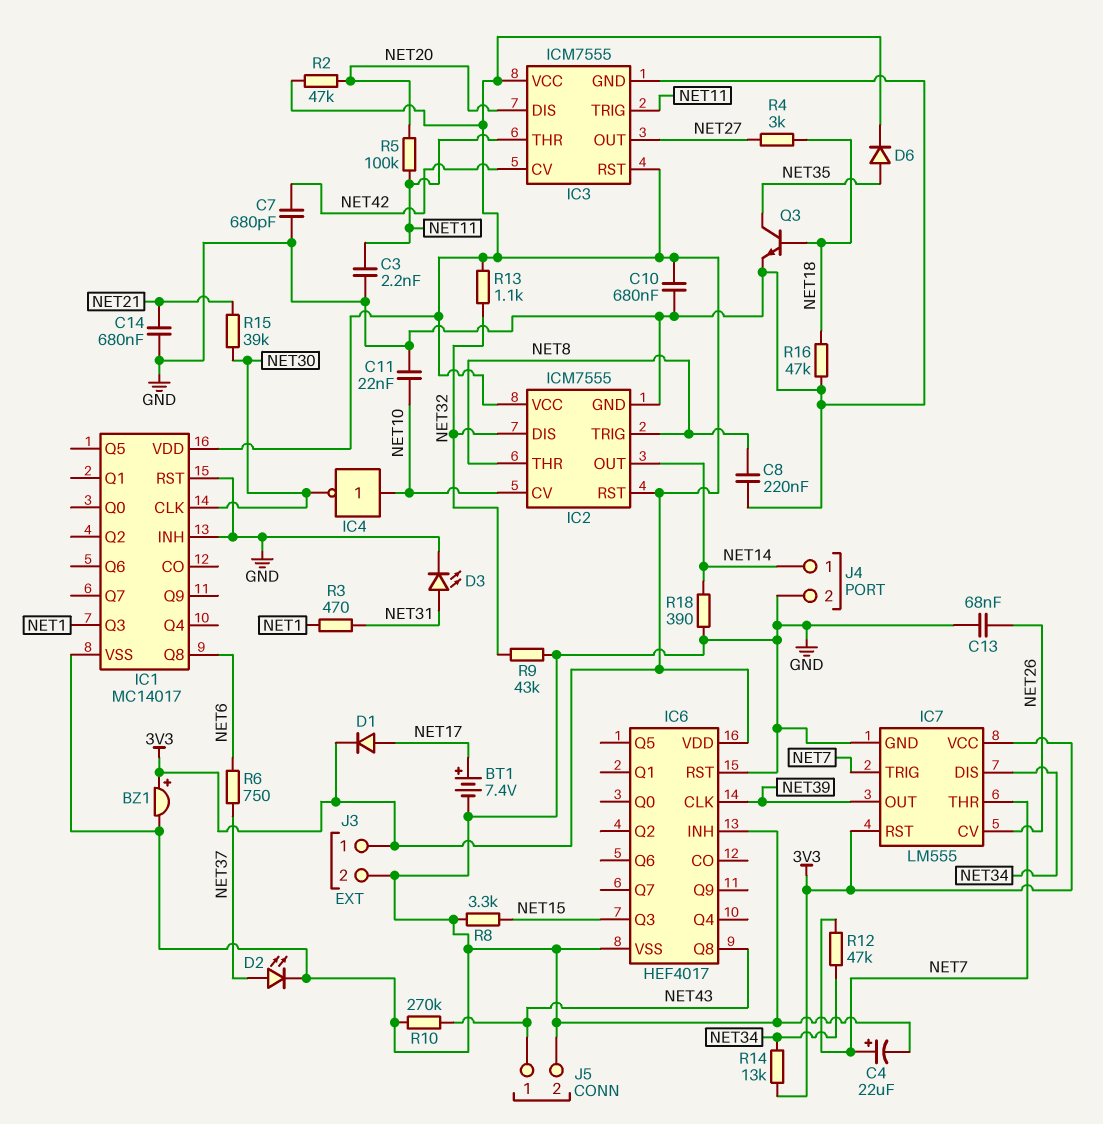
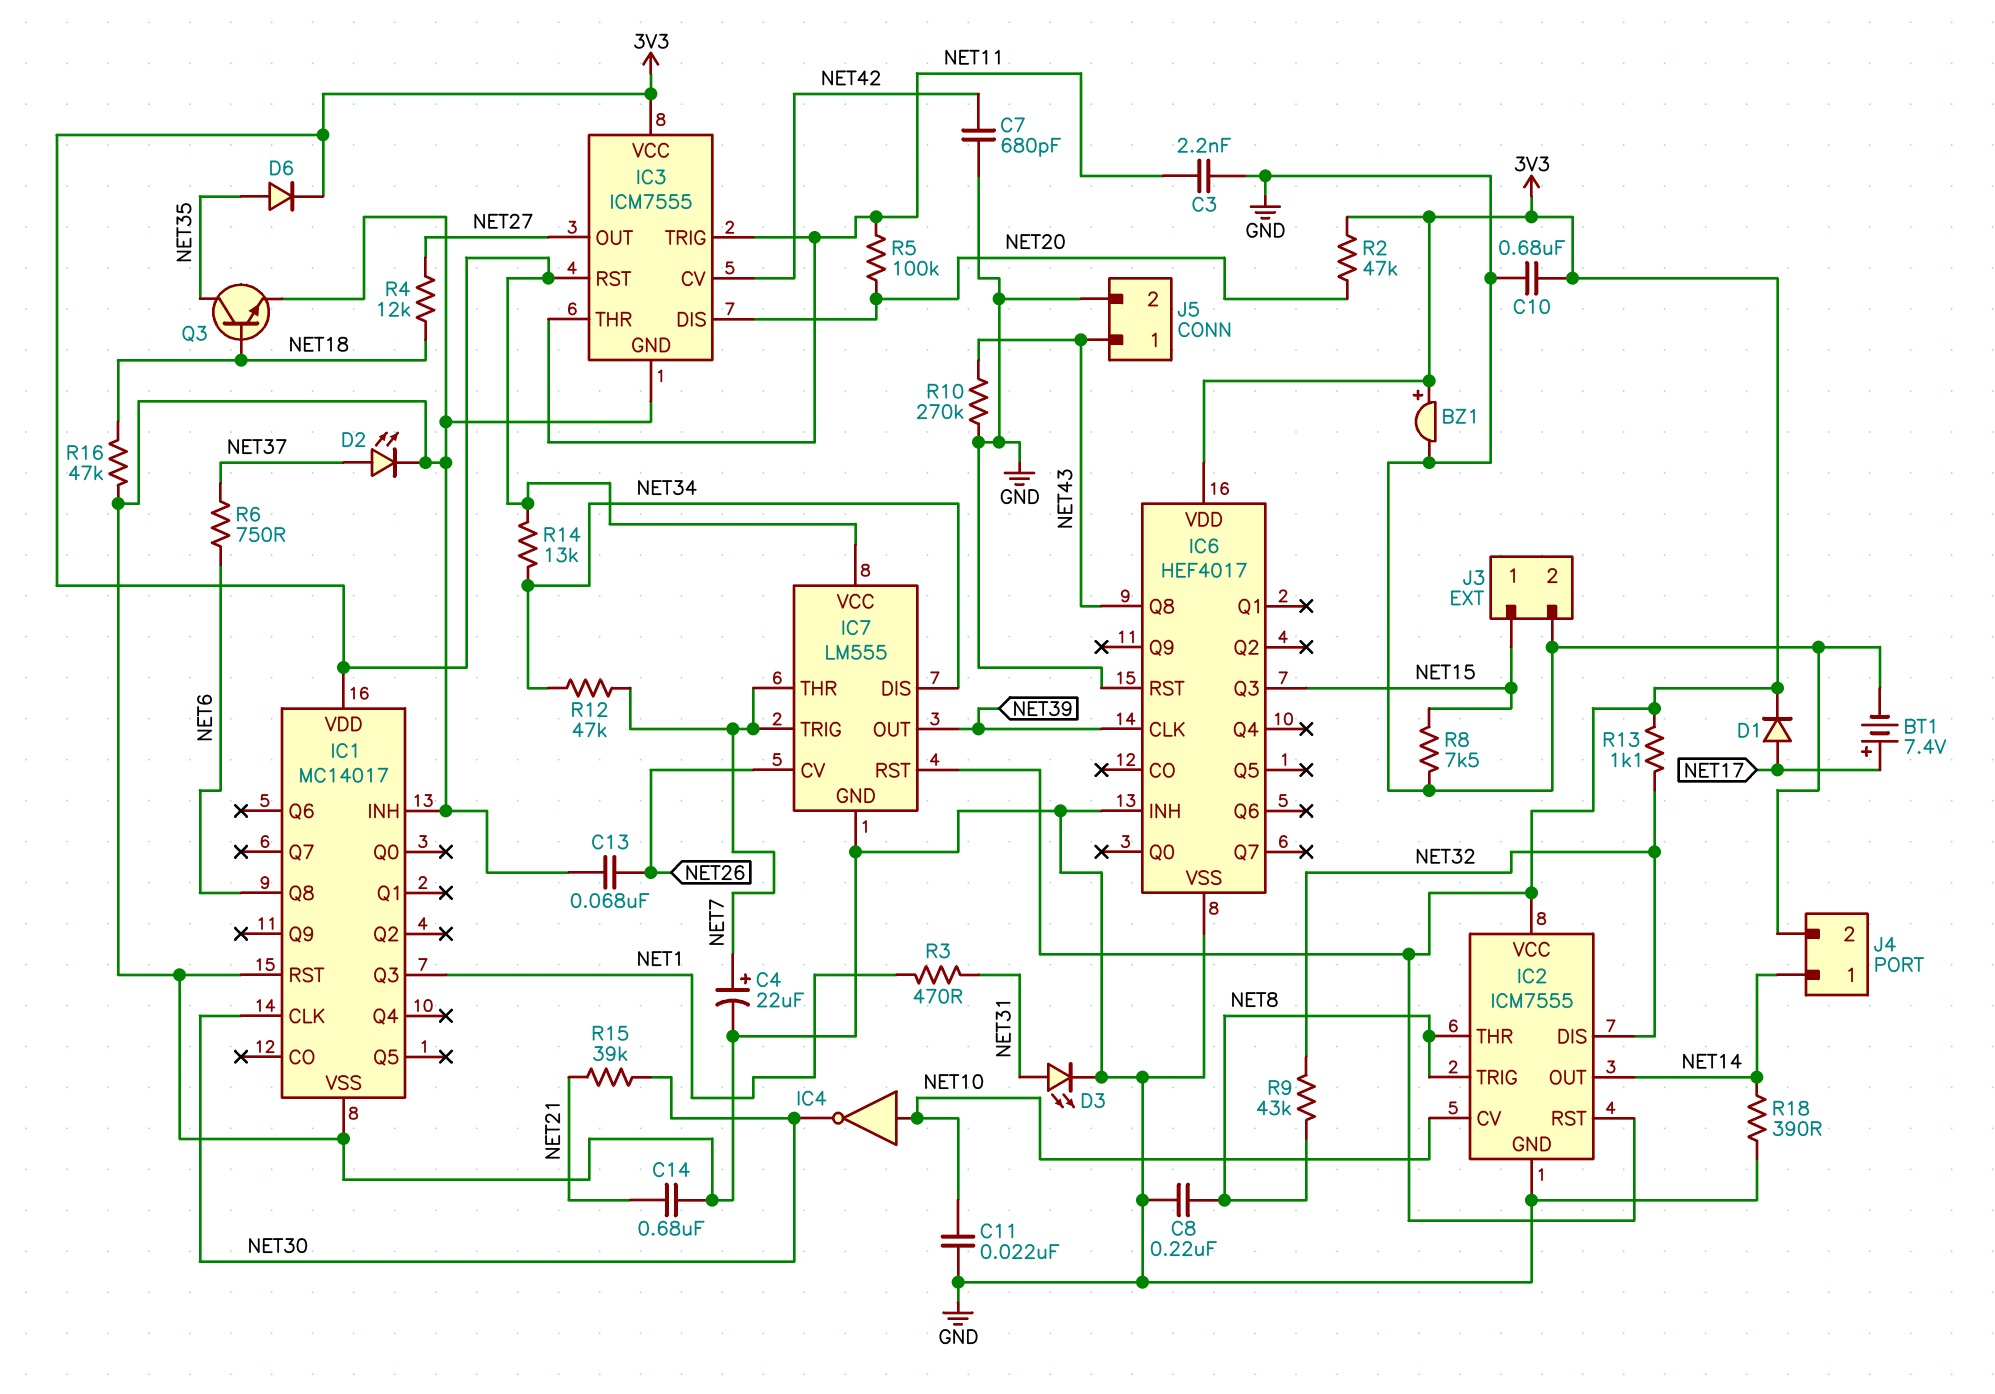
J3 pin 1: 3V3 -> NET15
R4: 3k (NET18, NET27) -> 12k (NET18, NET27)
R8: 3.3k (GND, NET15) -> 7.5k (GND, NET15)
R9: 43k (GND, NET32) -> 43k (NET8, NET32)

